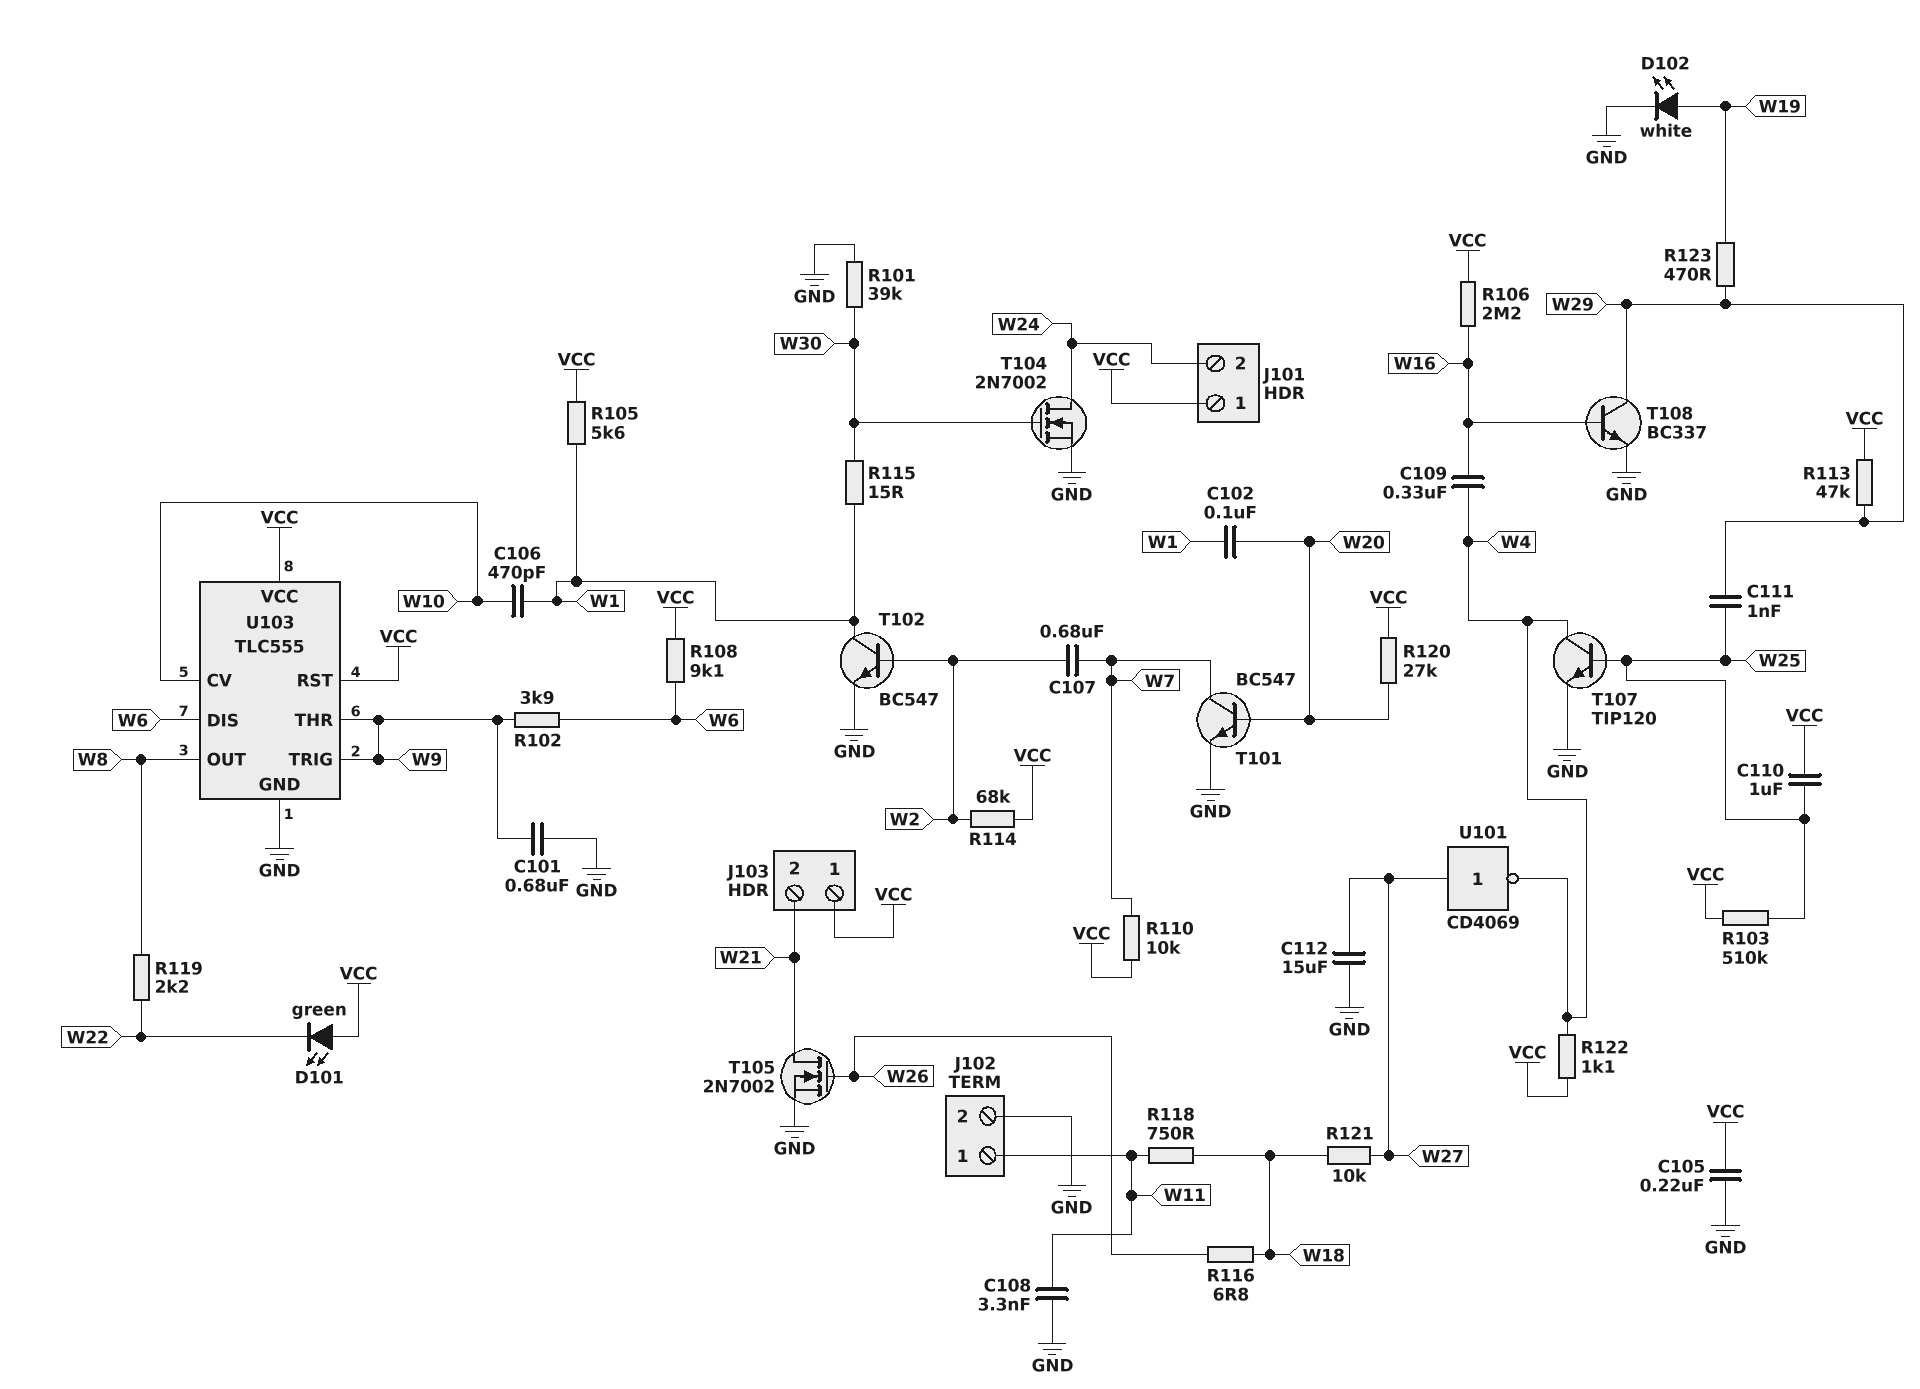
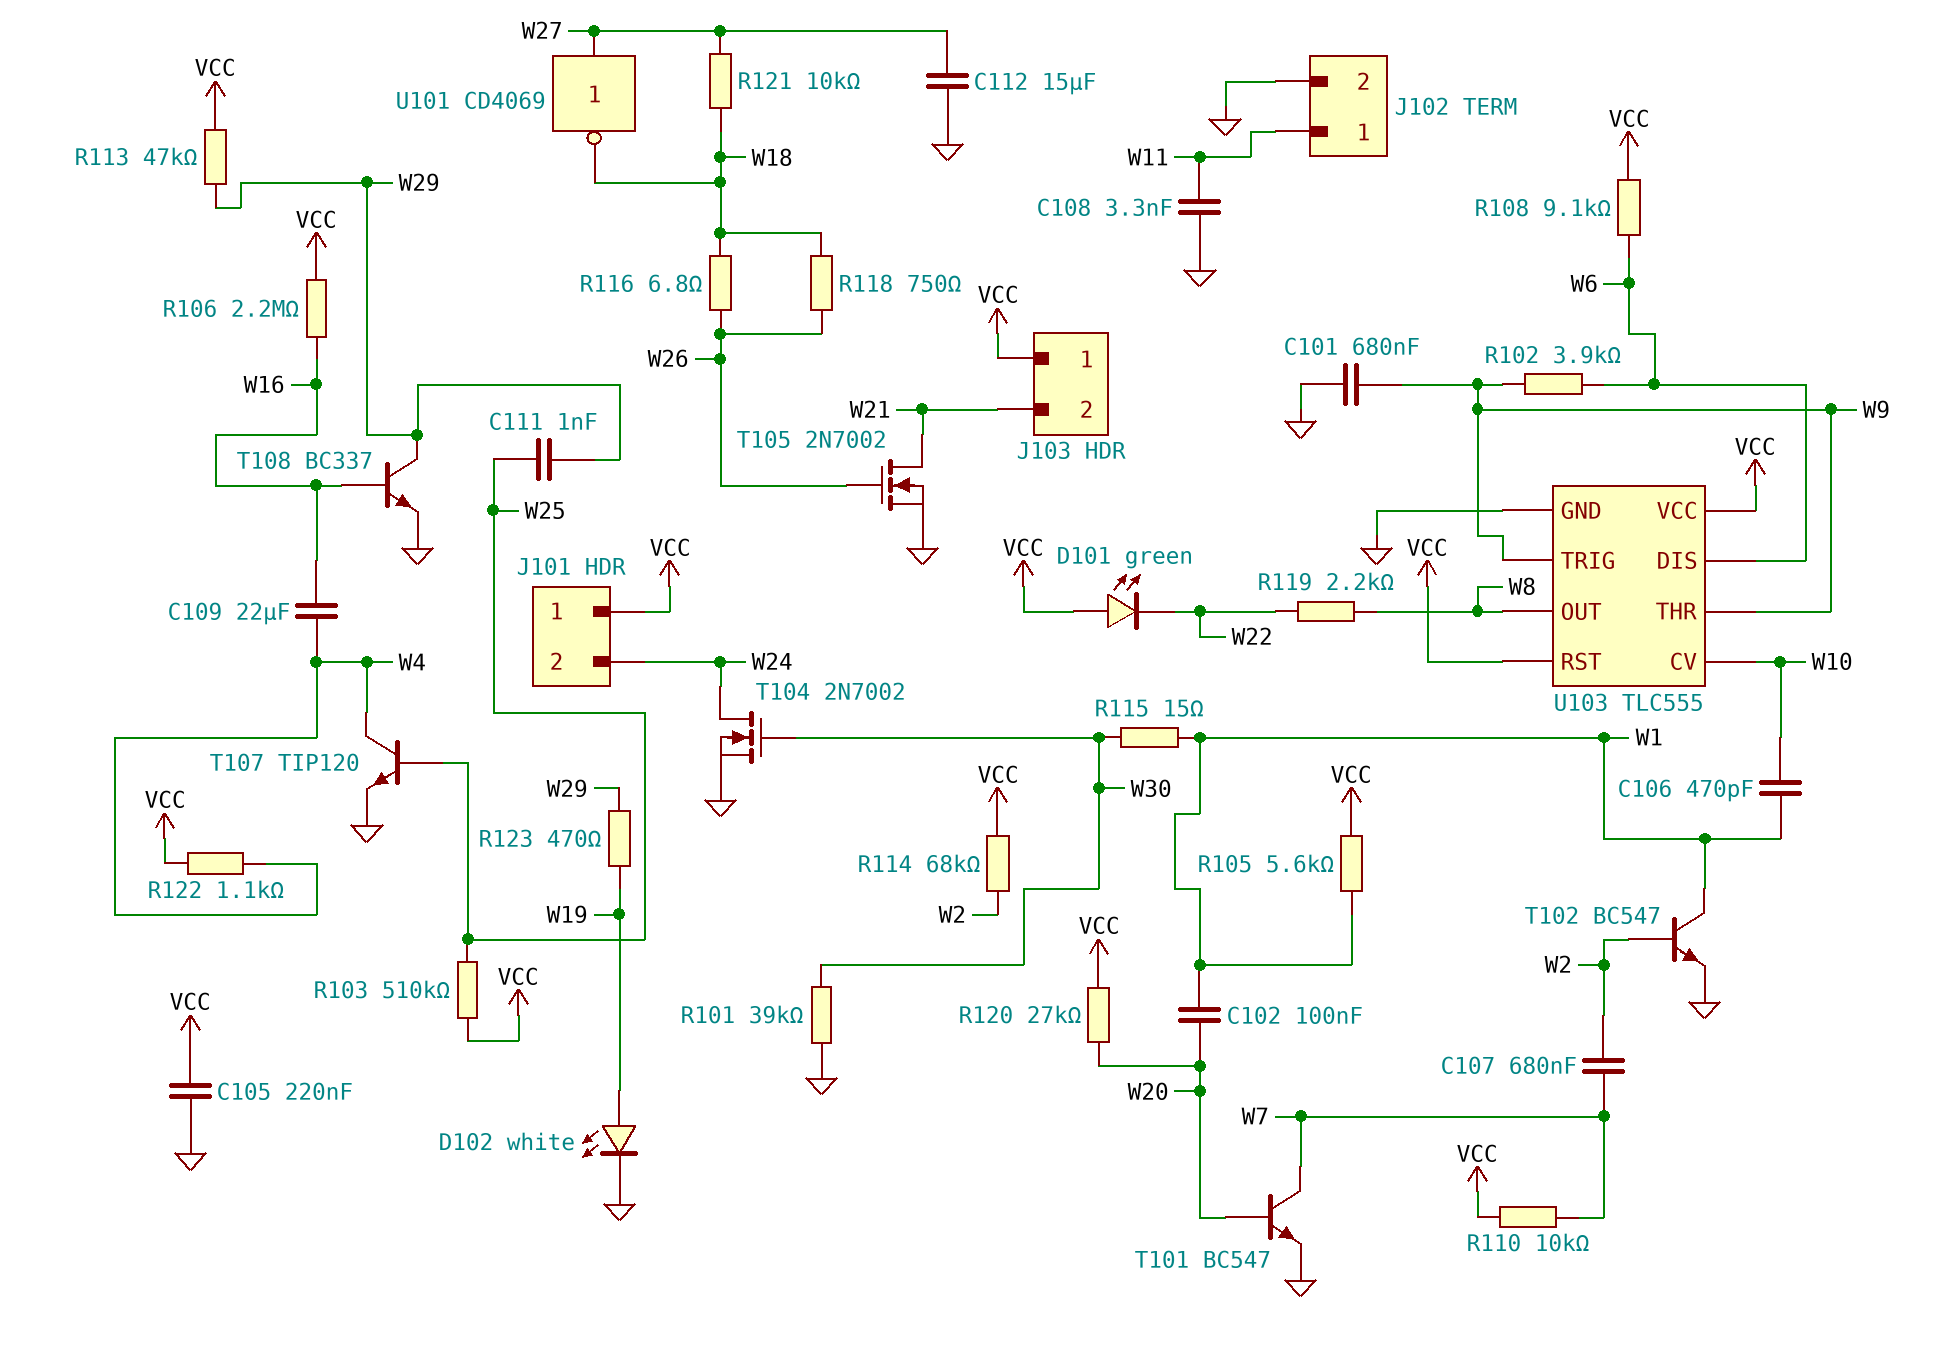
C109: 330nF (W4, W16) -> 22uF (W4, W16)
C110: 1uF (VCC, W25) -> none
R118: 750 (W11, W18) -> 750 (W18, W26)
U101: NOT CD4069 (in W27, out W4) -> NOT CD4069 (in W27, out W18)

